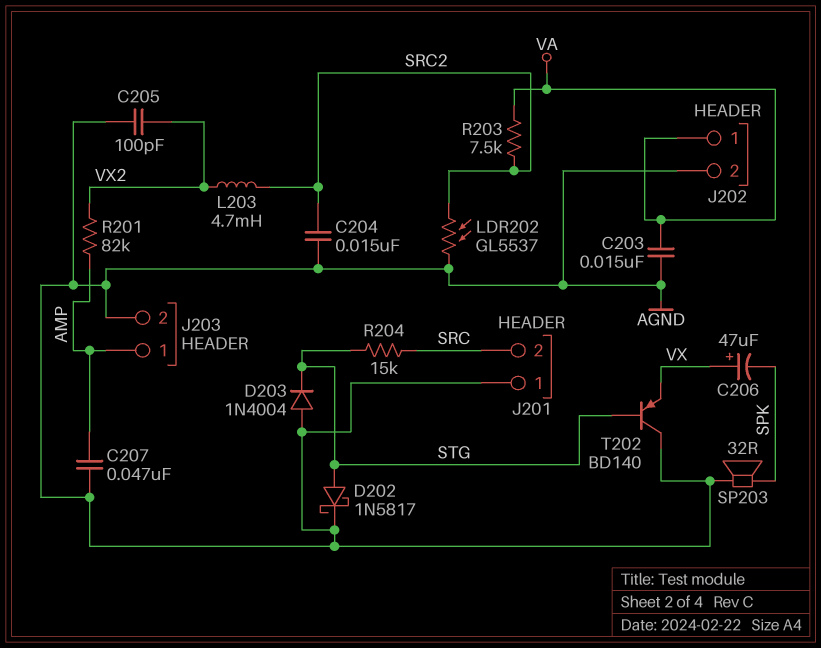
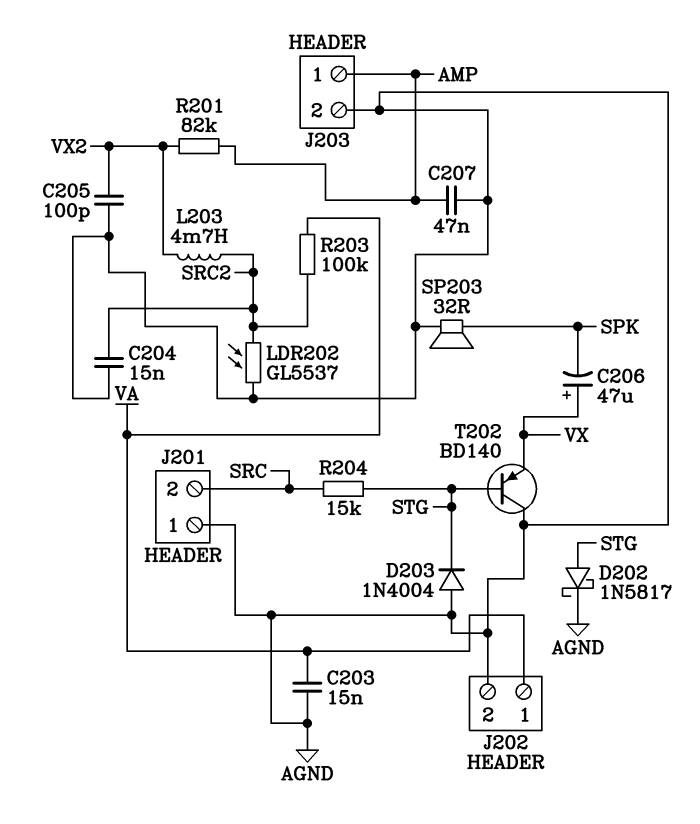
R203: 7.5k (SRC2, VA) -> 100k (SRC2, VA)

